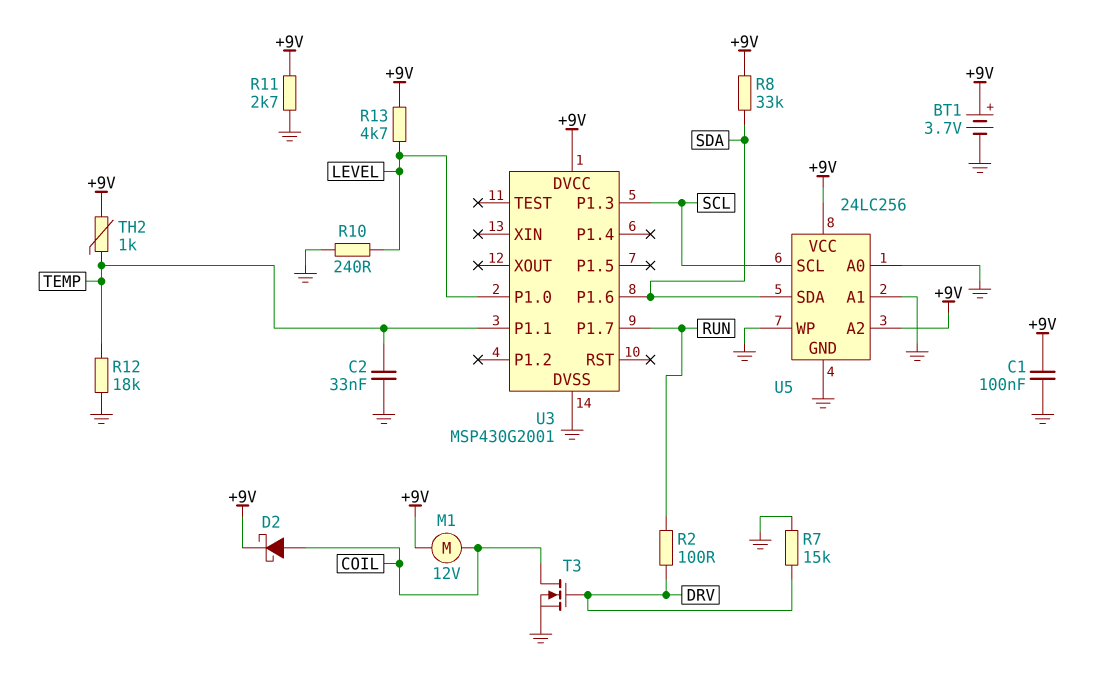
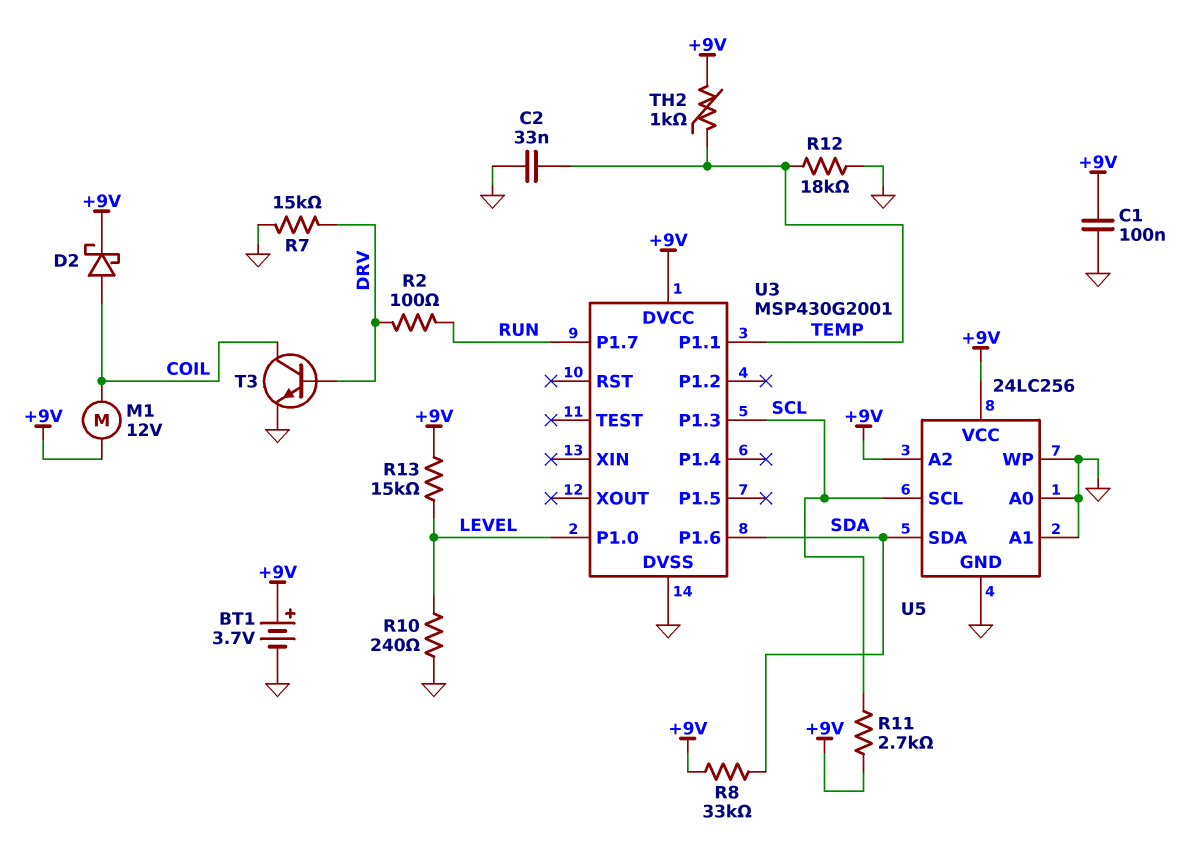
R11: 2.7k (+9V, GND) -> 2.7k (+9V, SCL)
R13: 4.7k (+9V, LEVEL) -> 15k (+9V, LEVEL)
T3: NMOS (G DRV, D COIL, S GND) -> NPN (B DRV, C COIL, E GND)

